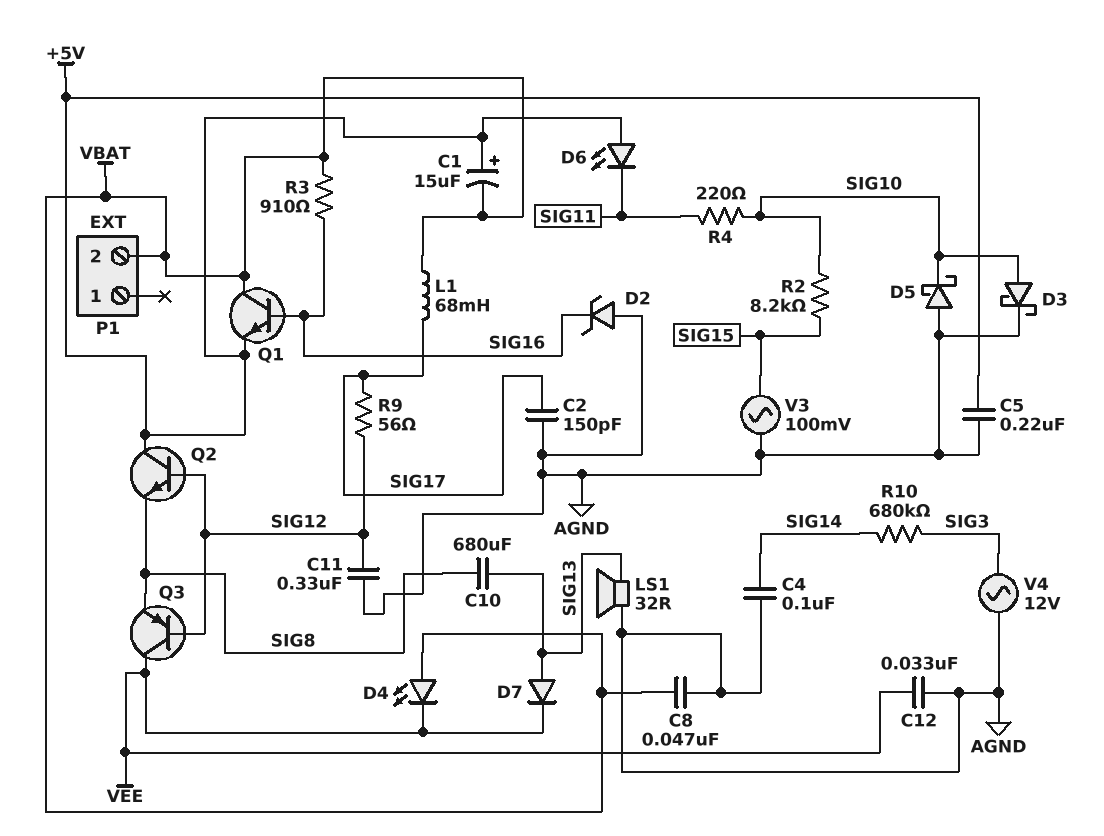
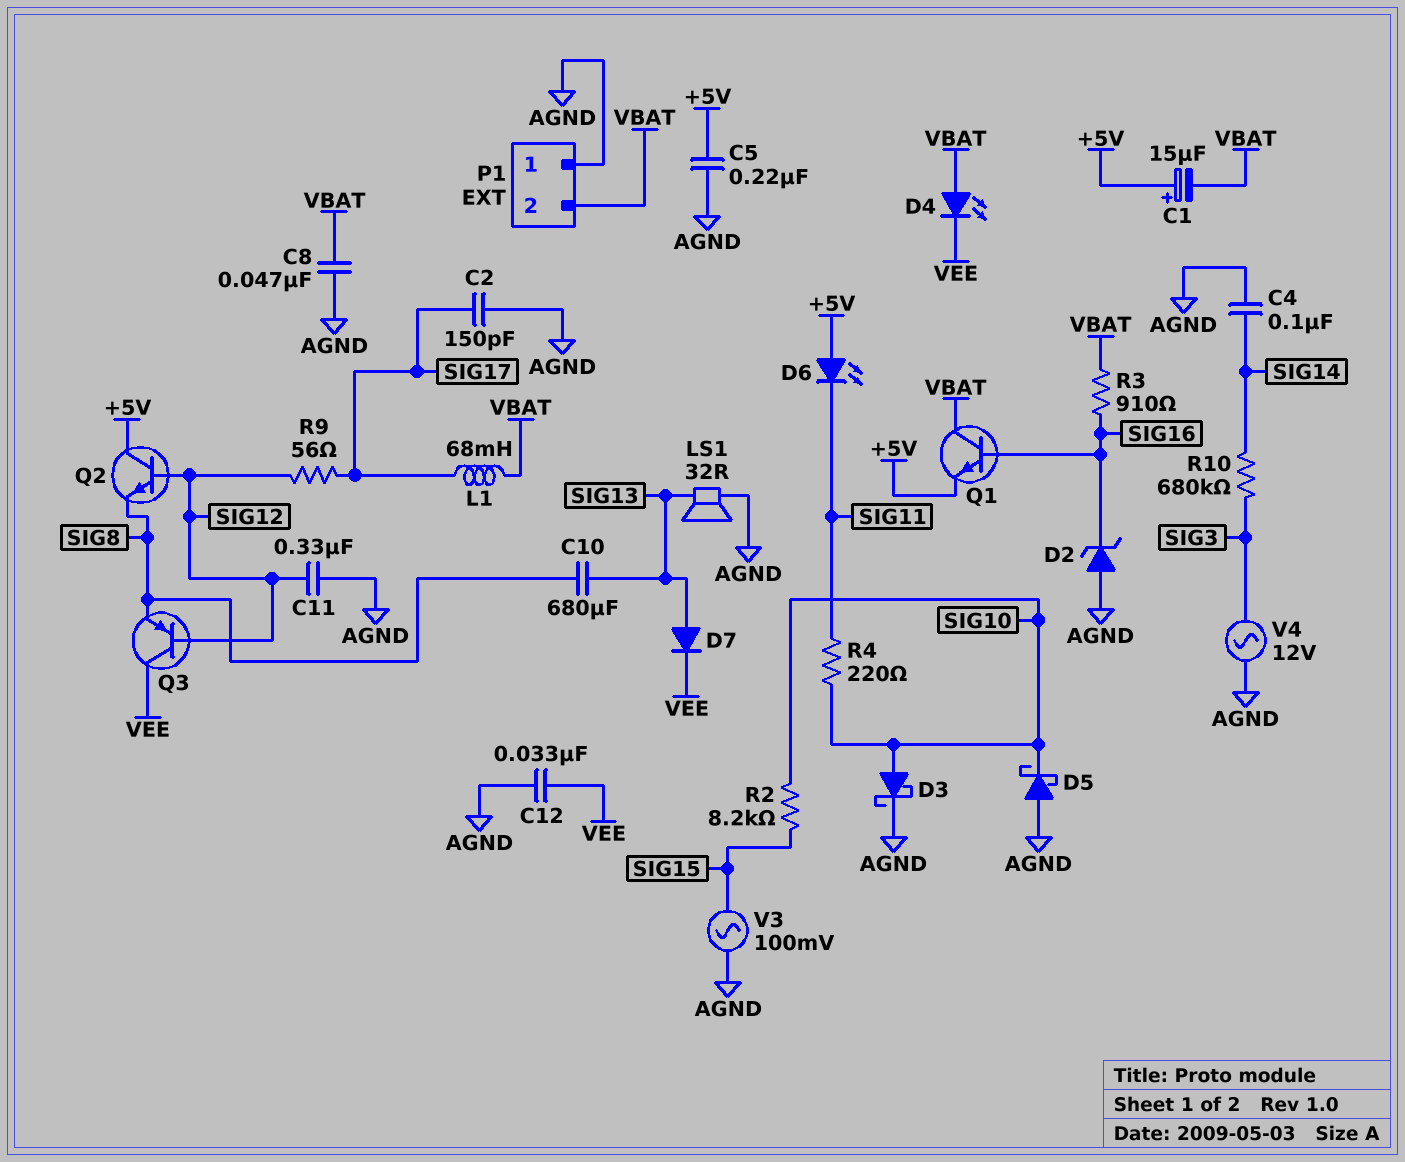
P1 pin 1: none -> AGND

